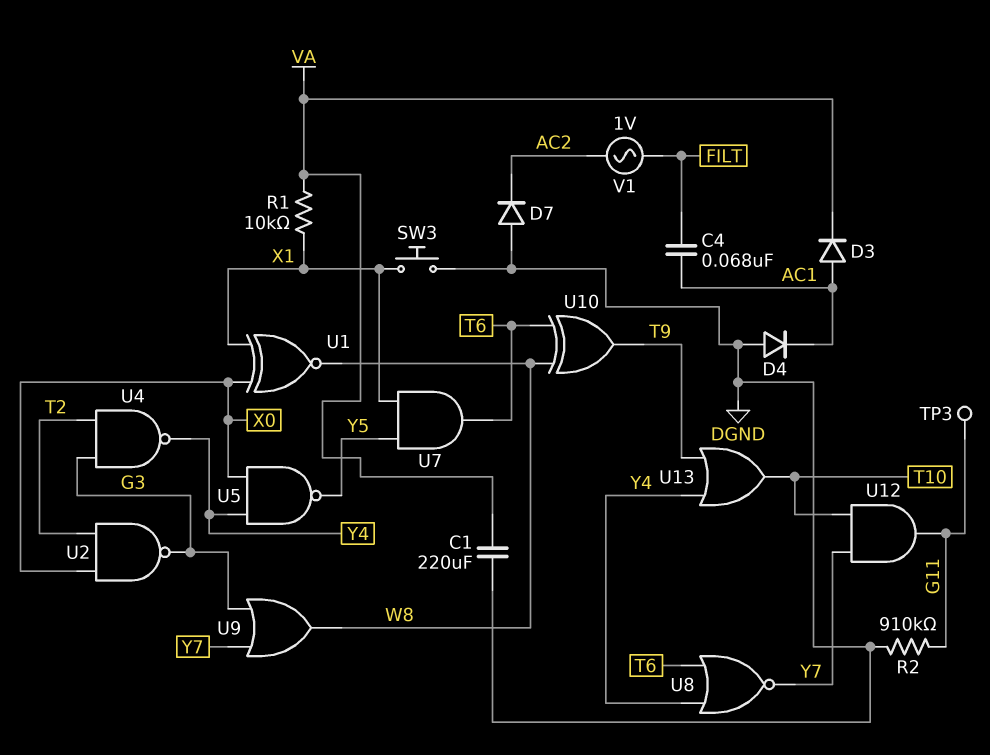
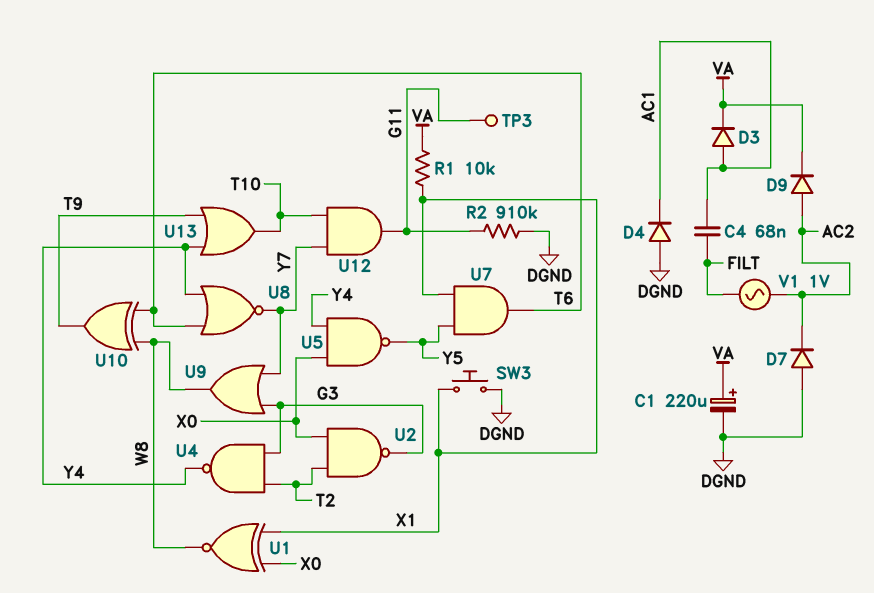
C1: 220uF (DGND, VA) -> 220uF (plus VA, minus DGND)
D9: none -> diode (A AC2, K VA)

